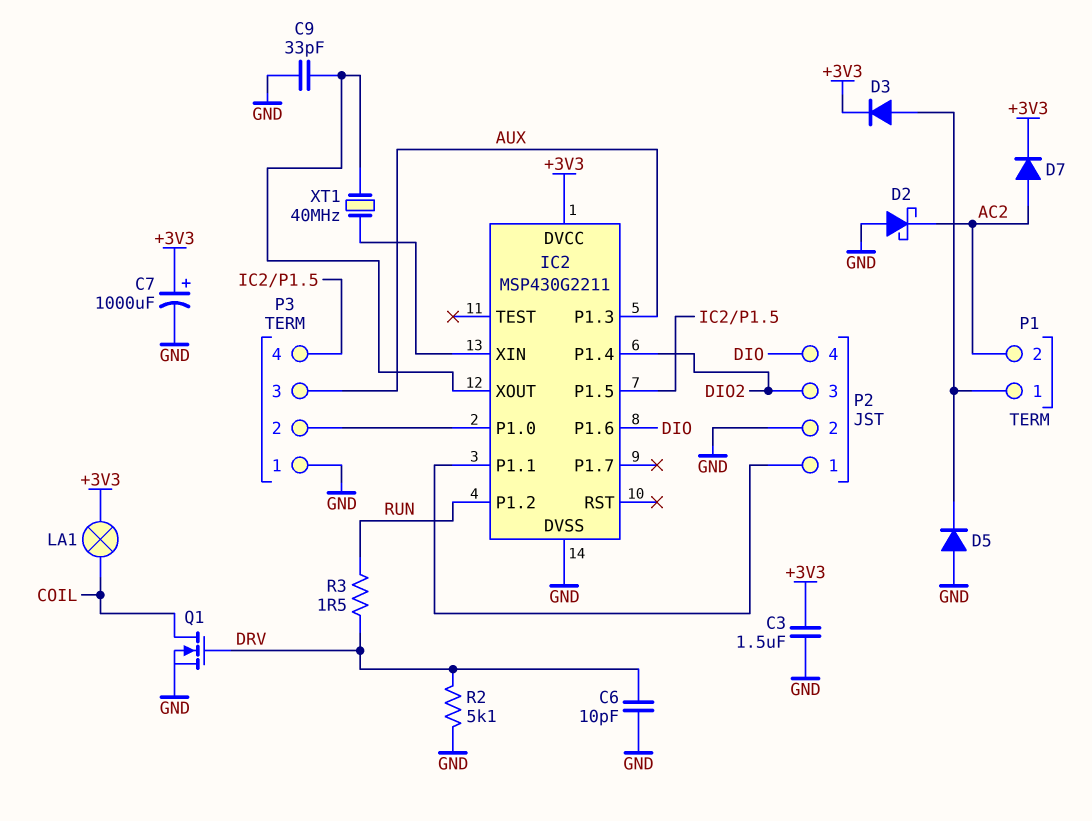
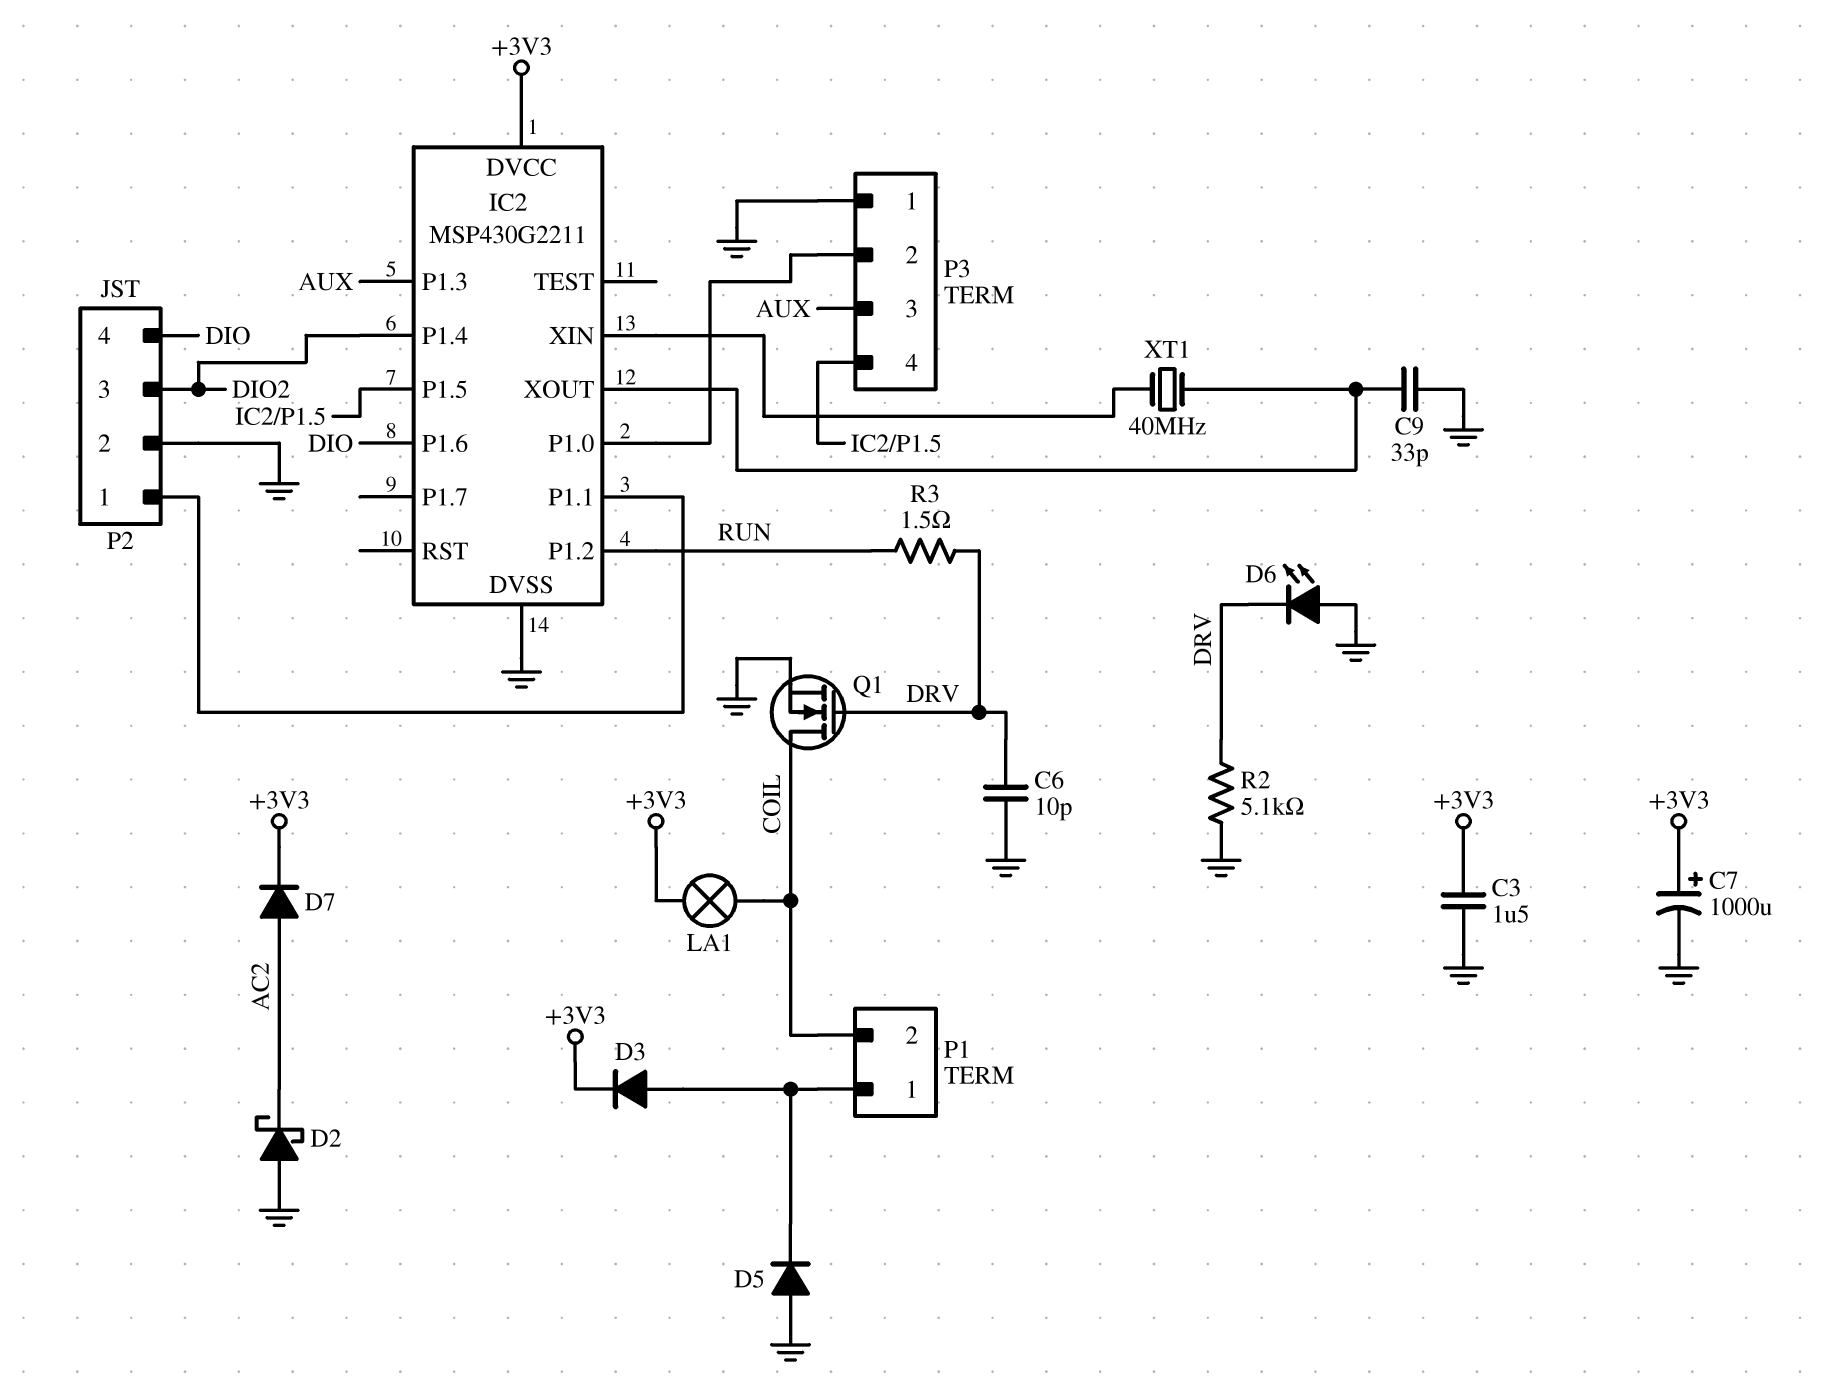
D6: none -> LED (A GND, K DRV)
P1 pin 2: AC2 -> COIL

